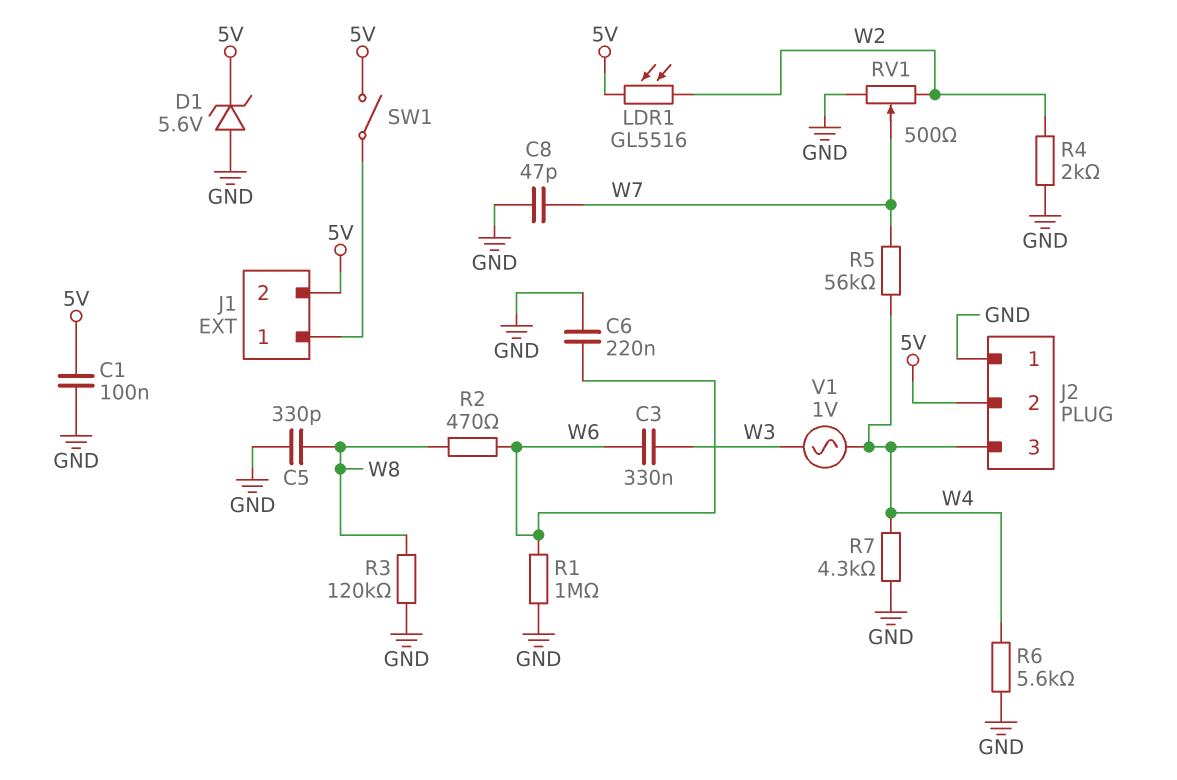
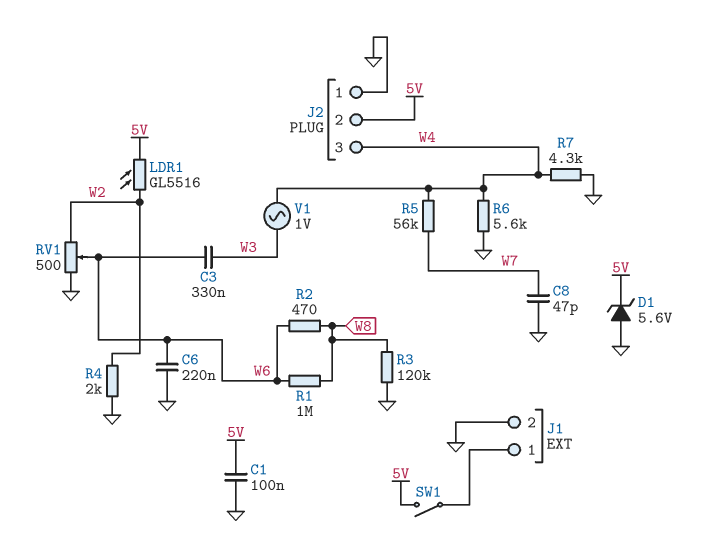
C5: 330pF (GND, W8) -> none
J1 pin 2: 5V -> GND
R1: 1M (GND, W6) -> 1M (W6, W8)
RV1: 500 (GND, W2, wiper W7) -> 500 (GND, W2, wiper W6)

